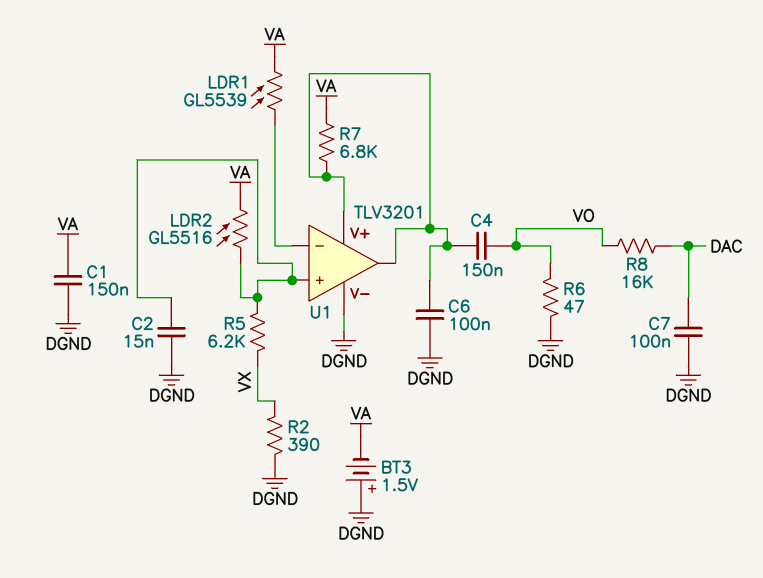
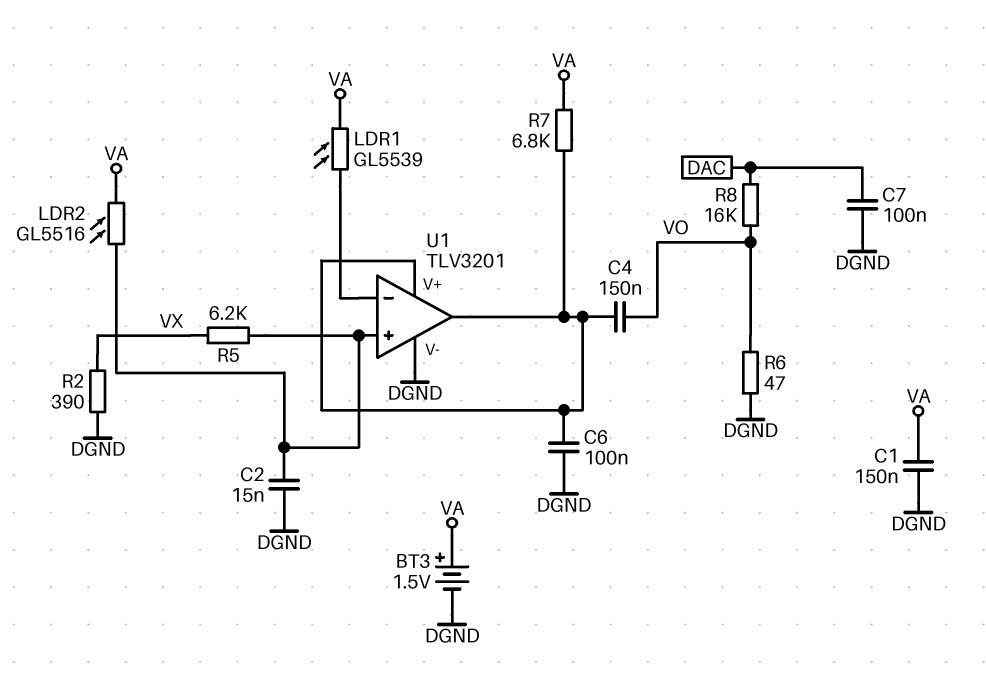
BT3: 1.5V (plus DGND, minus VA) -> 1.5V (plus VA, minus DGND)

